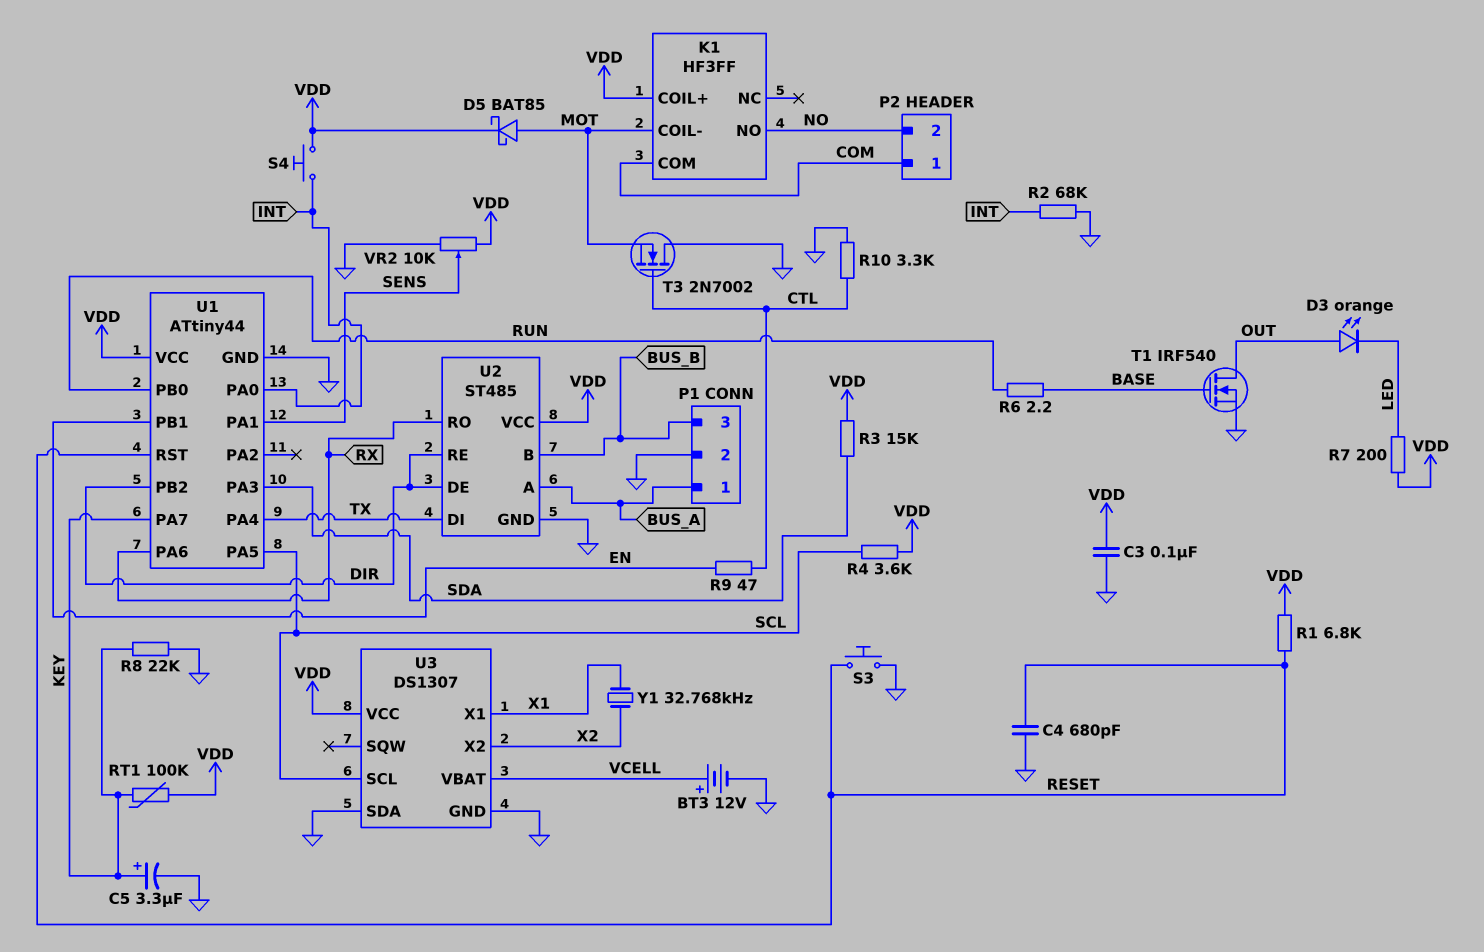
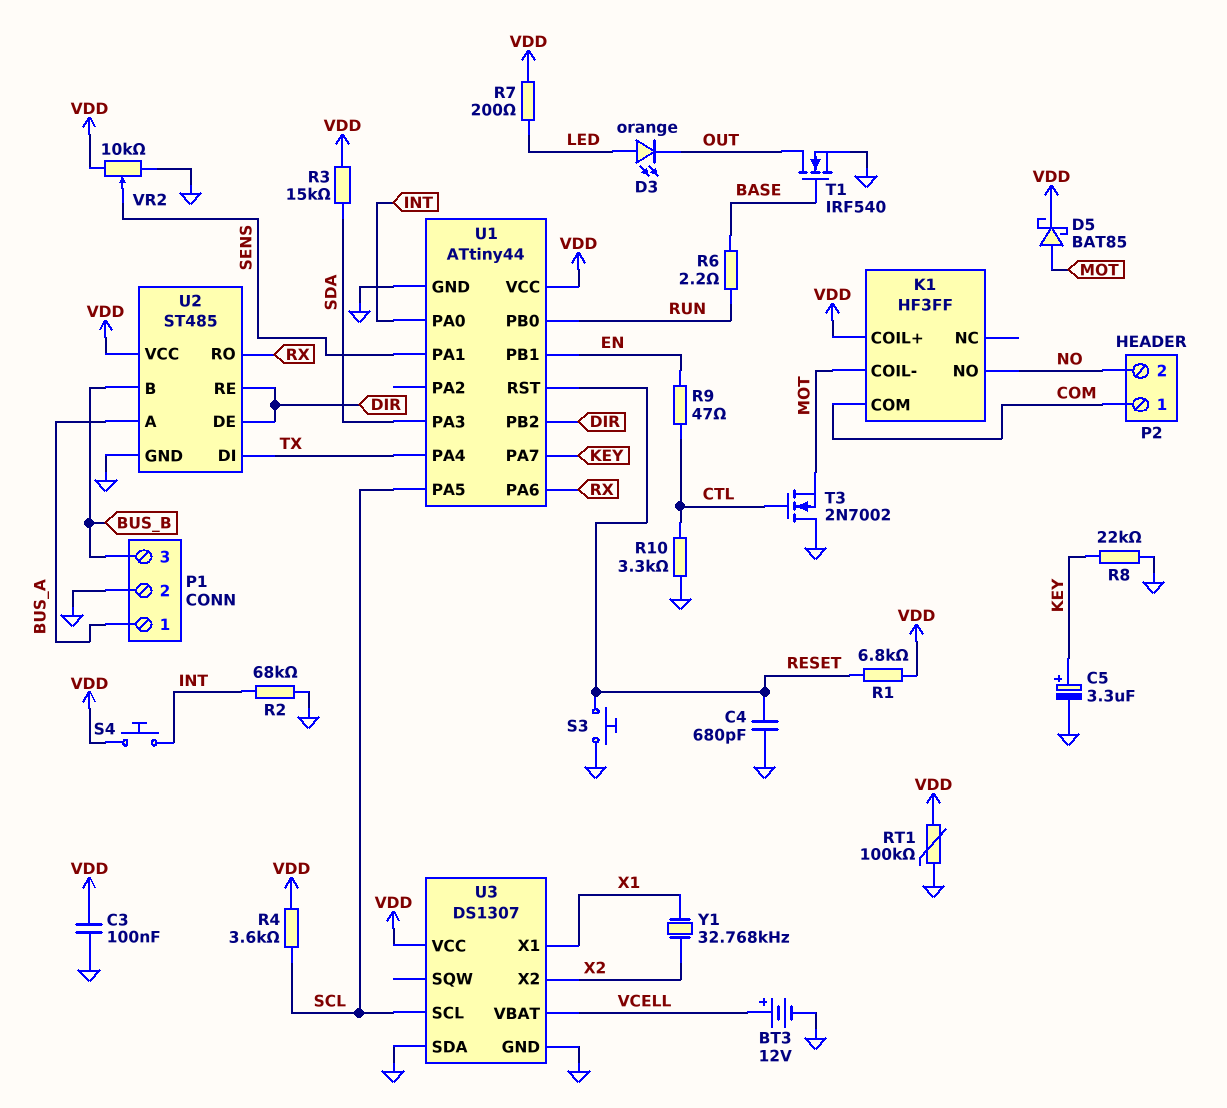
D3: LED orange (A OUT, K LED) -> LED orange (A LED, K OUT)
RT1: 100k (KEY, VDD) -> 100k (GND, VDD)

